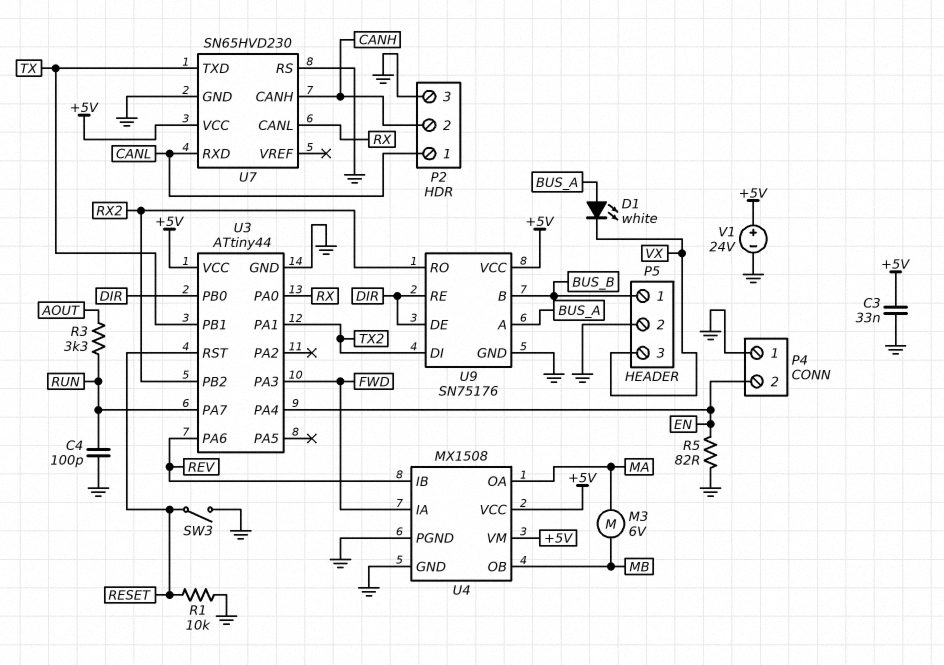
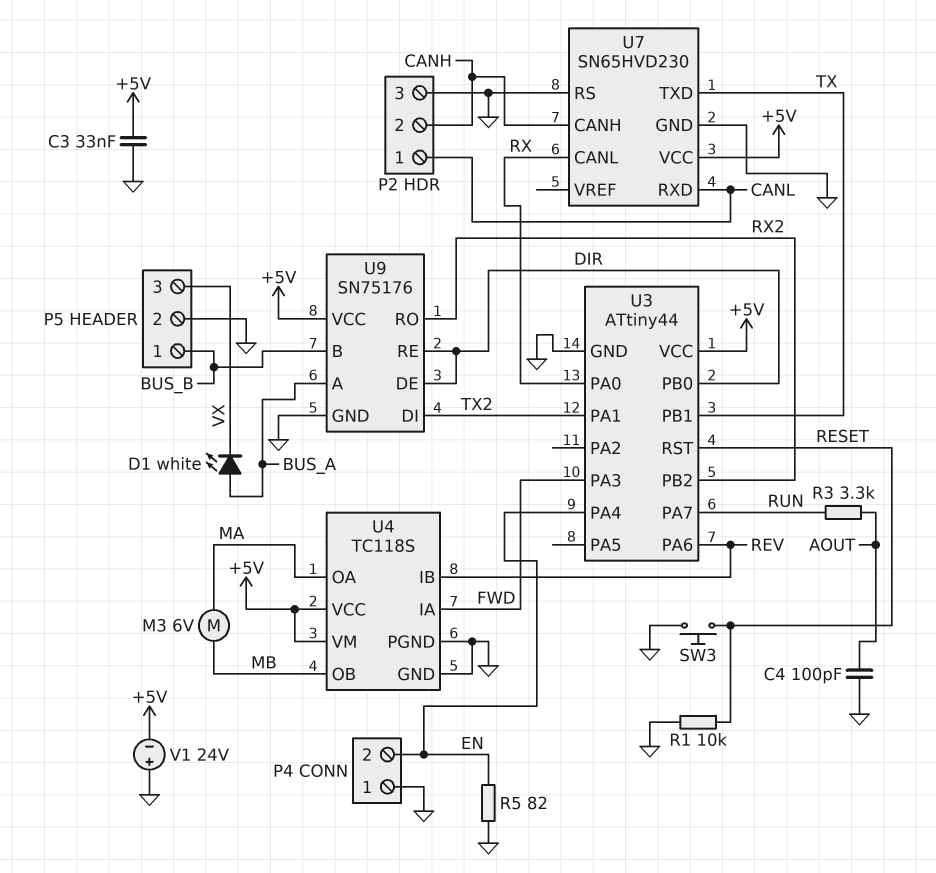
C4: 100pF (GND, RUN) -> 100pF (AOUT, GND)
SW3: switch (GND, RESET) -> button (GND, RESET)
U4: MX1508 -> TC118S
V1: 24V (plus +5V, minus GND) -> 24V (plus GND, minus +5V)

